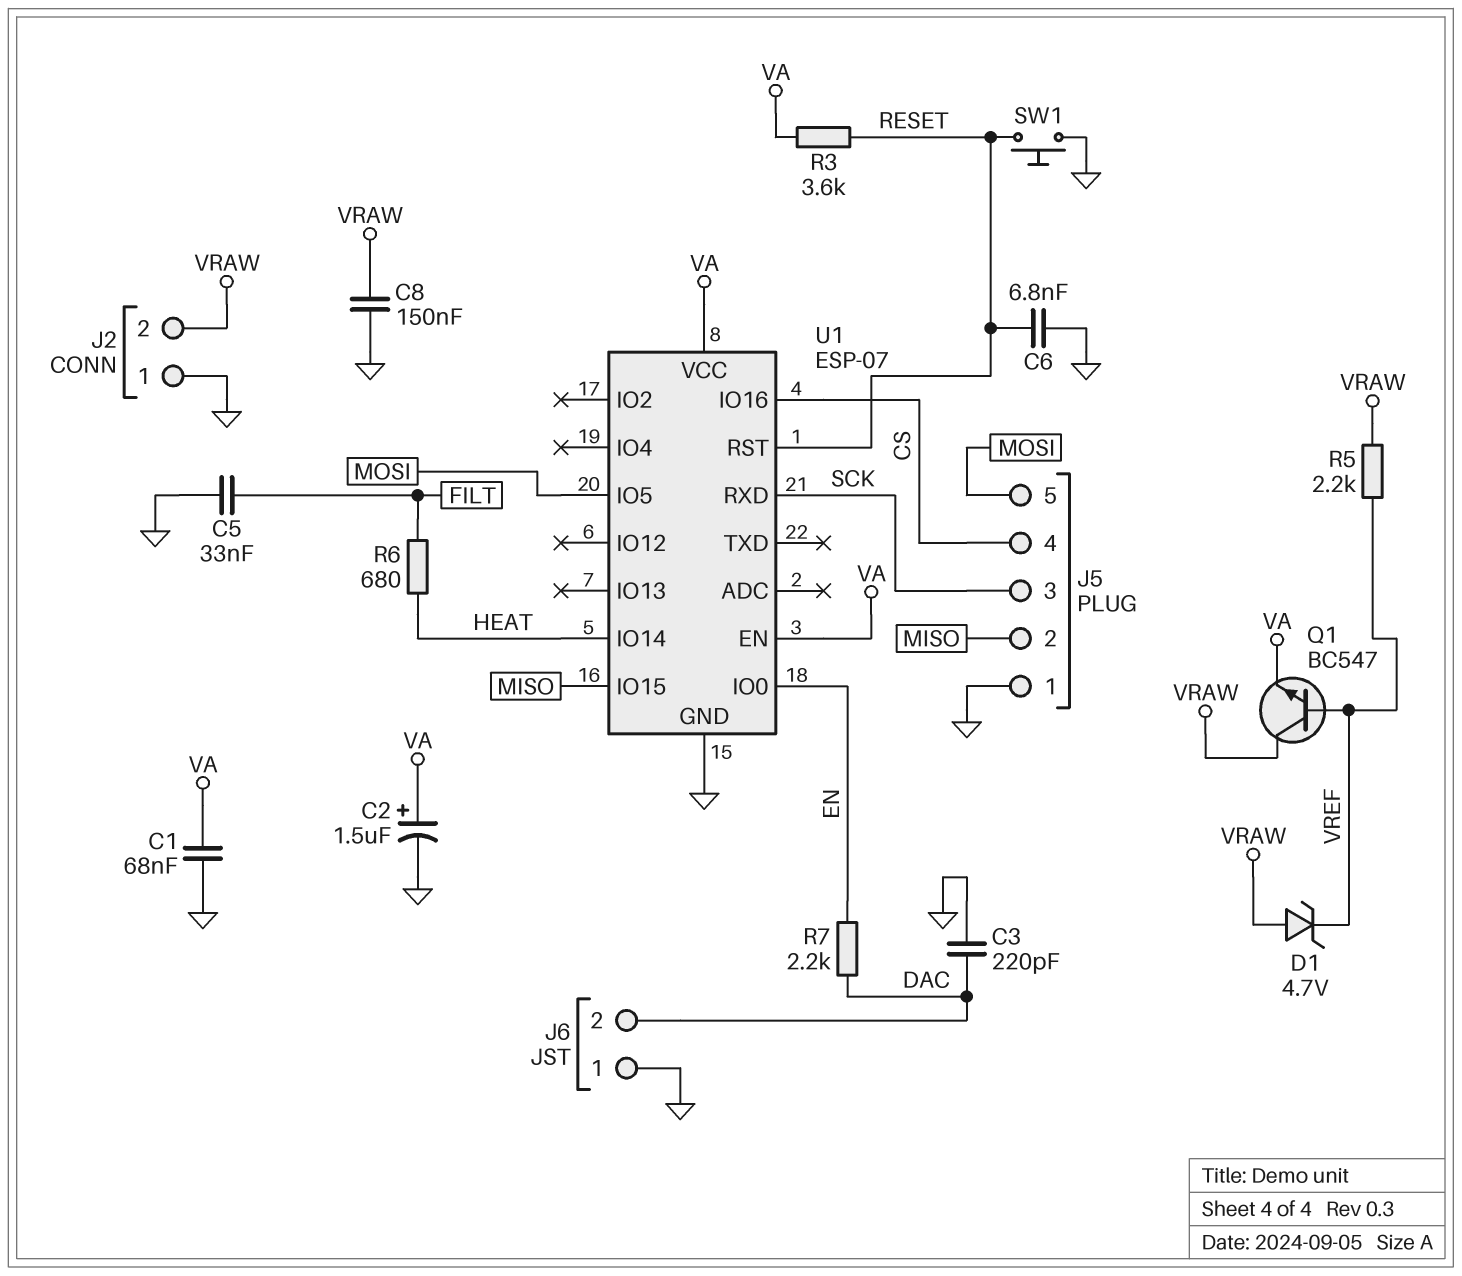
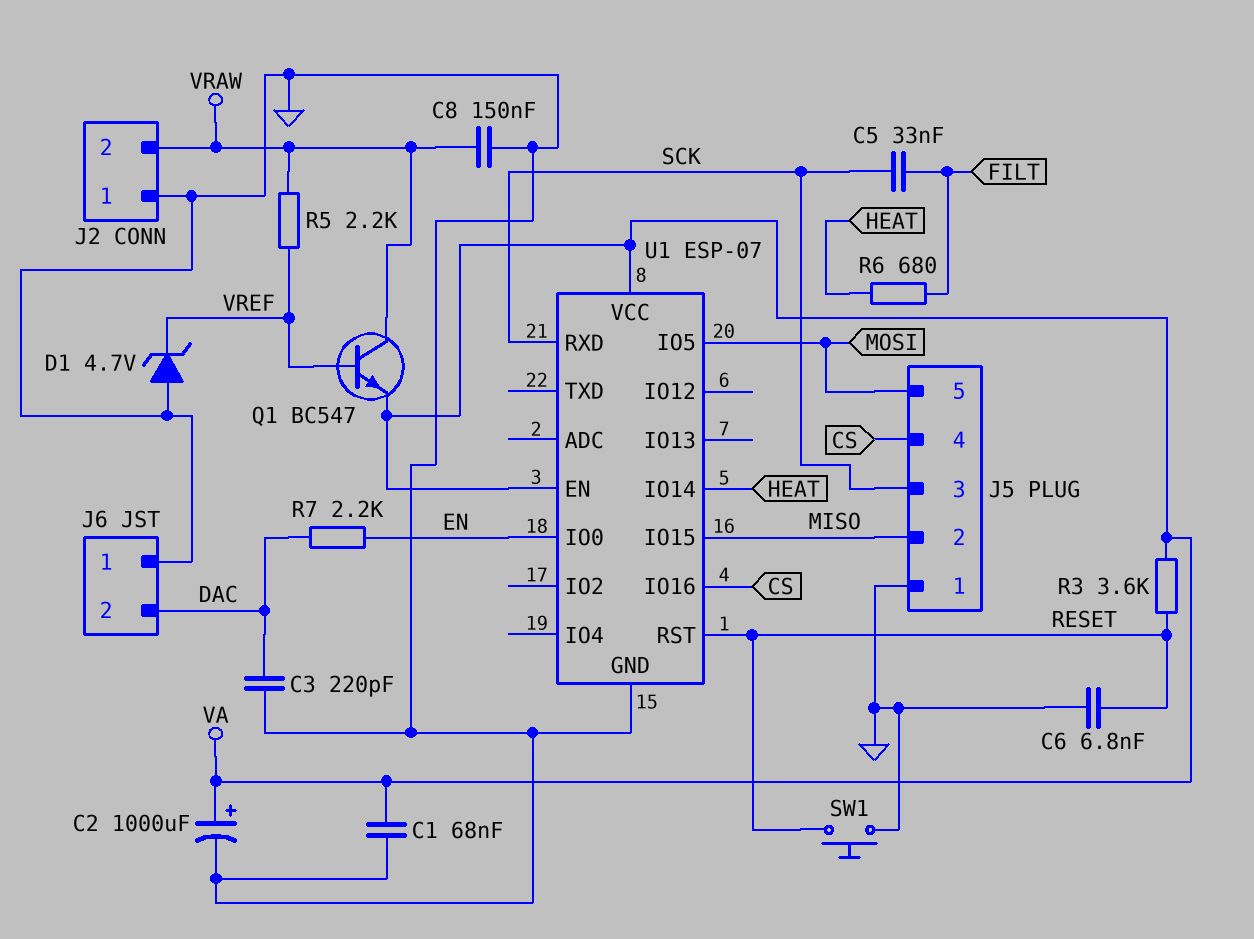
C2: 1.5uF (plus VA, minus GND) -> 1000uF (plus VA, minus GND)
C5: 33nF (FILT, GND) -> 33nF (FILT, SCK)
D1: zener 4.7V (A VRAW, K VREF) -> zener 4.7V (A GND, K VREF)

